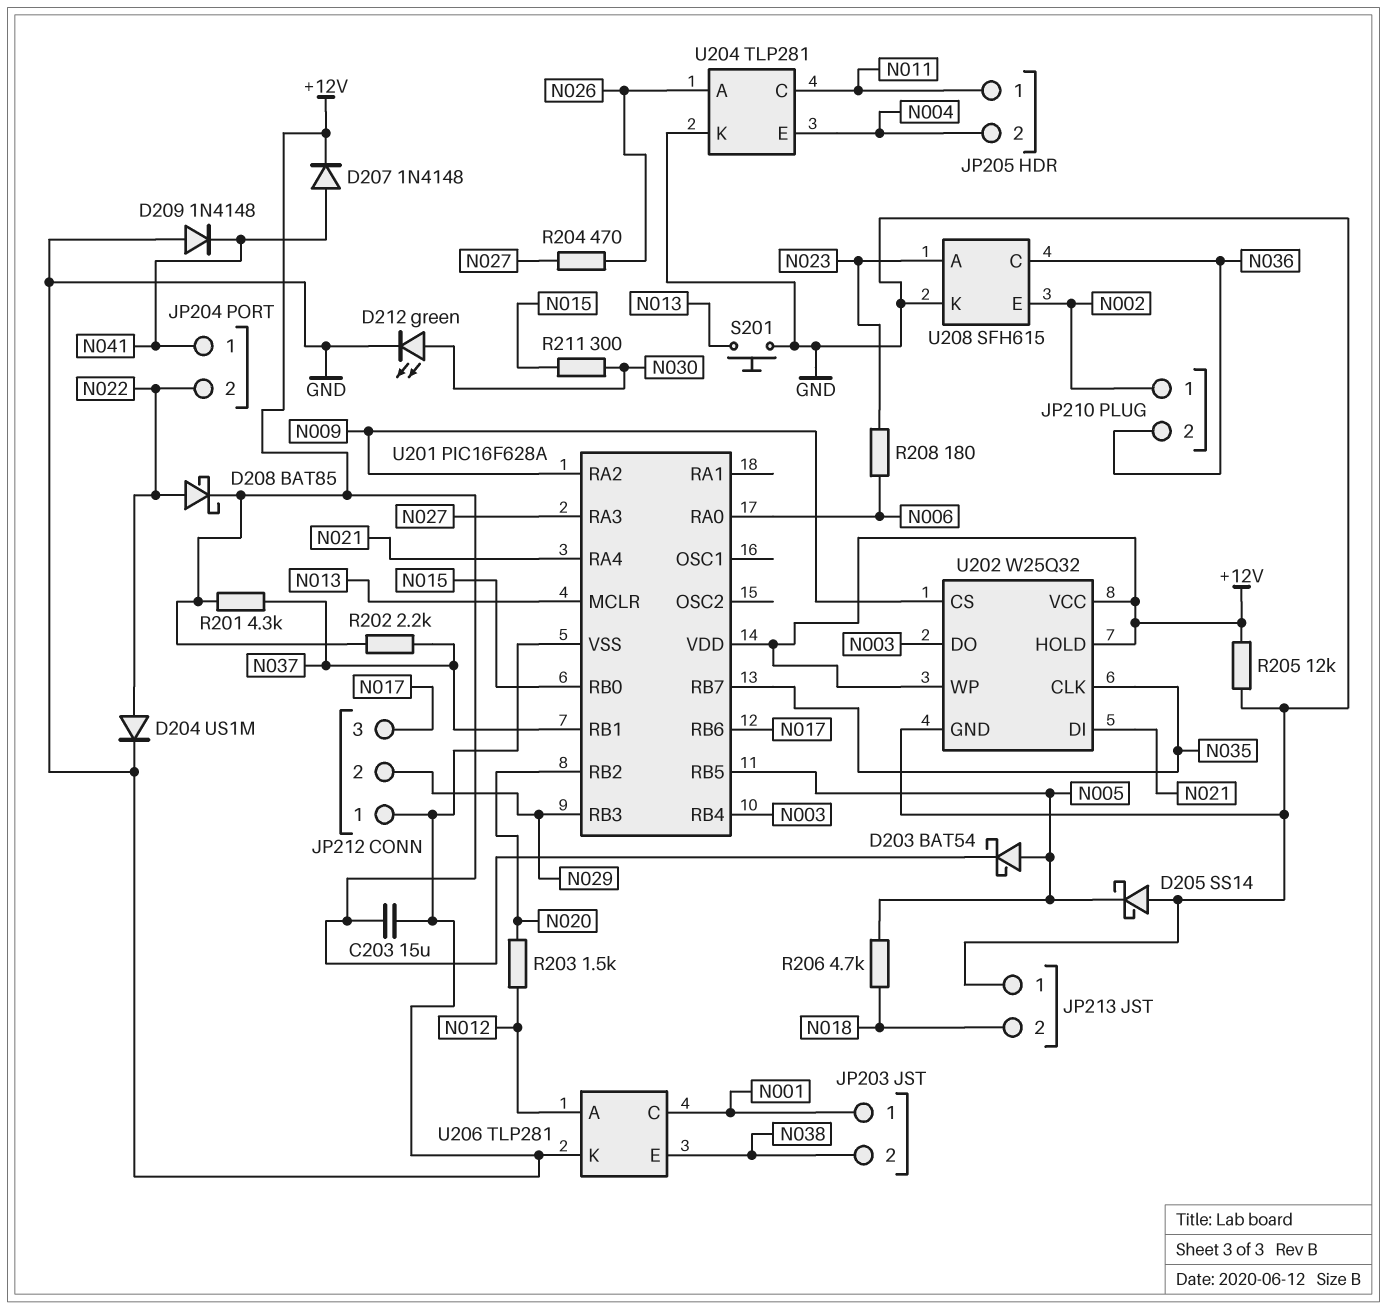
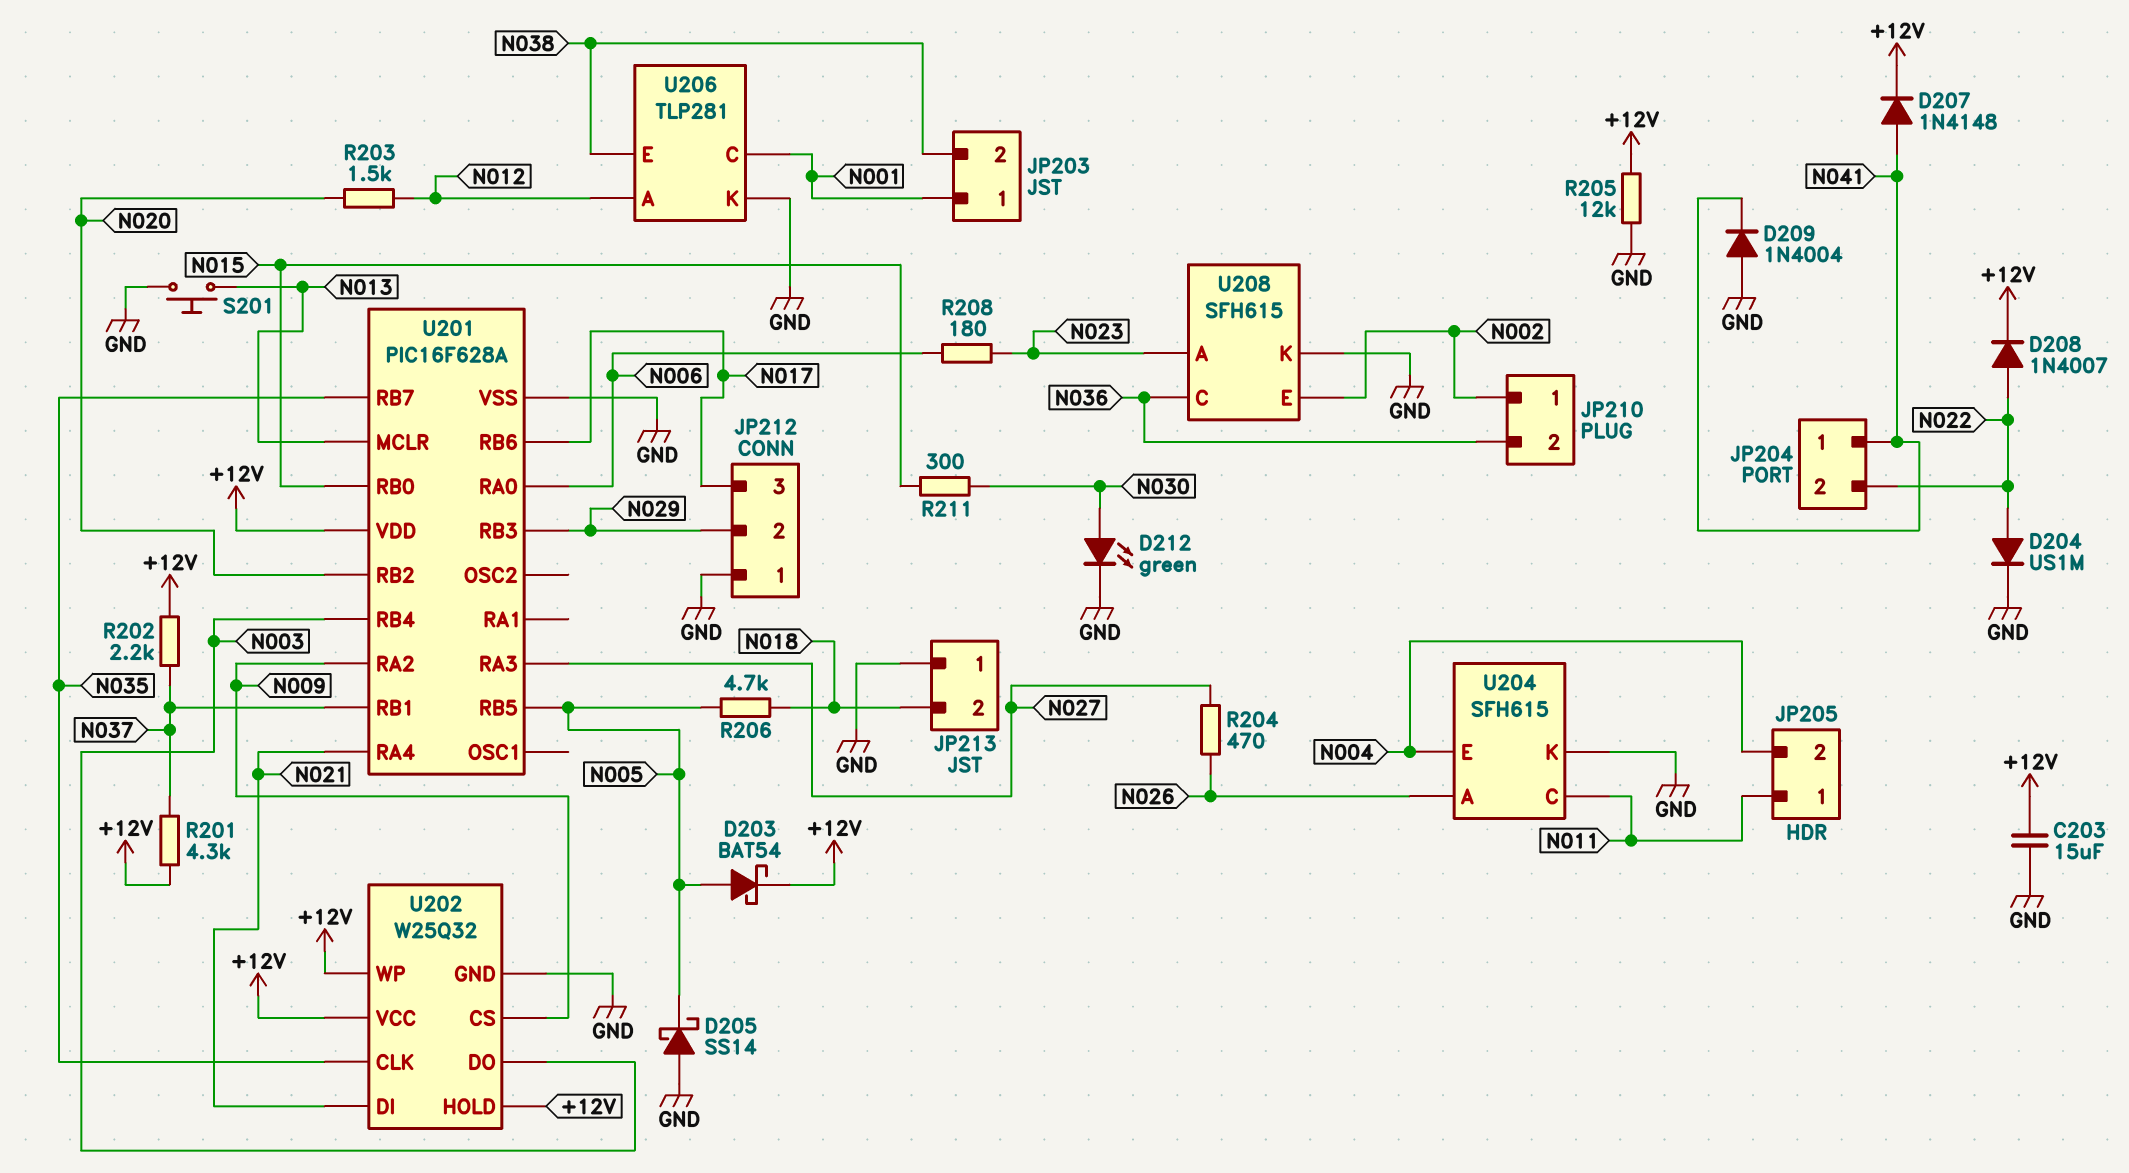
D208: schottky BAT85 (A N022, K +12V) -> diode 1N4007 (A N022, K +12V)
D209: diode 1N4148 (A GND, K N041) -> diode 1N4004 (A GND, K N041)
U204: TLP281 -> SFH615

